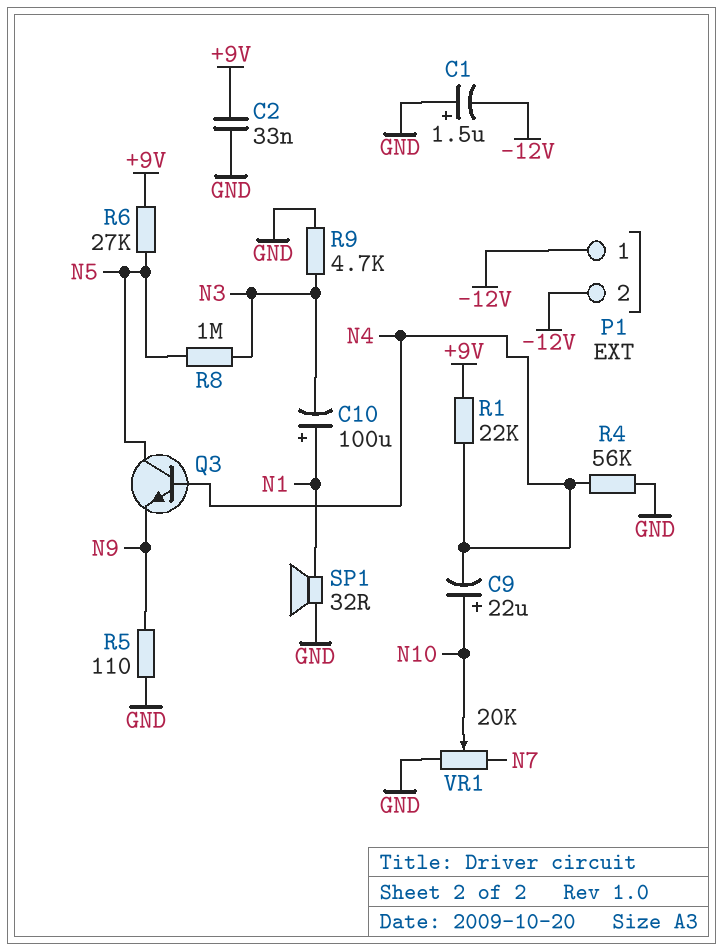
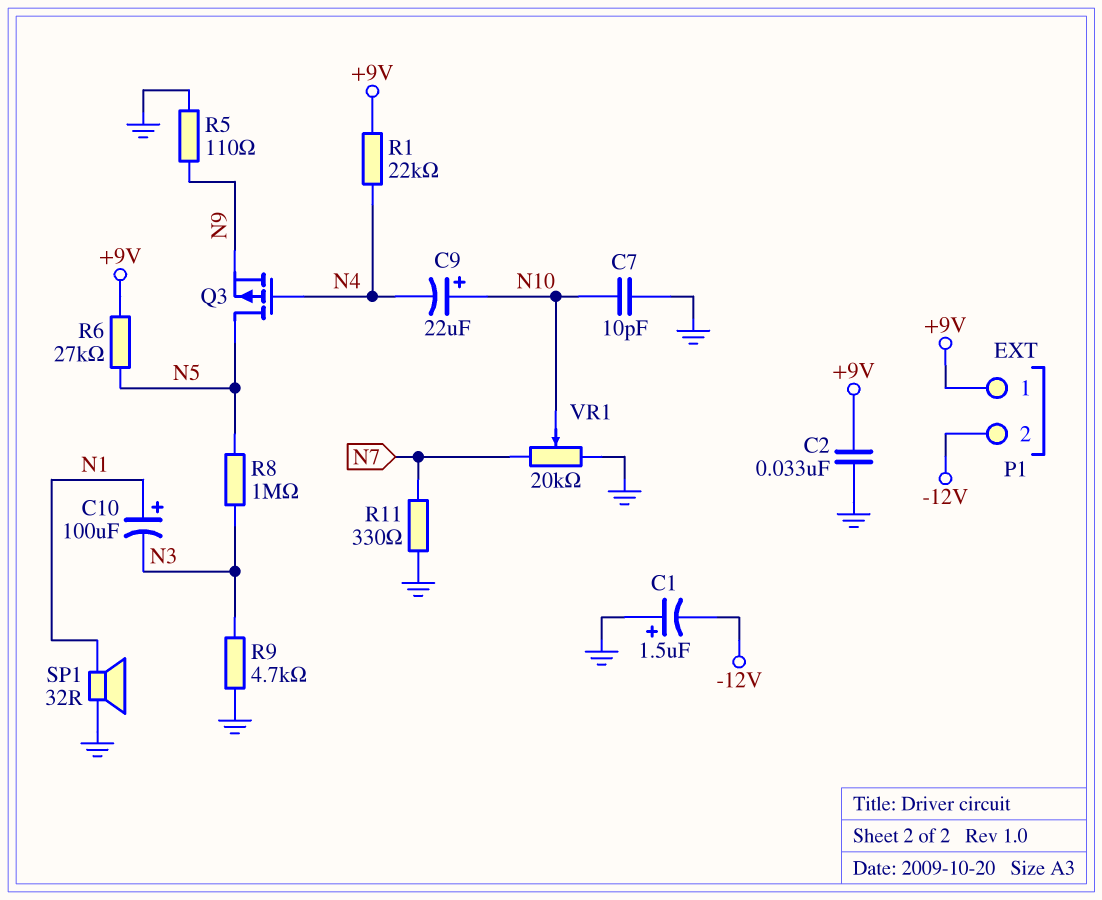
C7: none -> 10pF (GND, N10)
P1 pin 1: -12V -> +9V
Q3: NPN (B N4, C N5, E N9) -> PMOS (G N4, D N5, S N9)
R4: 56k (GND, N4) -> none
R11: none -> 330 (GND, N7)

